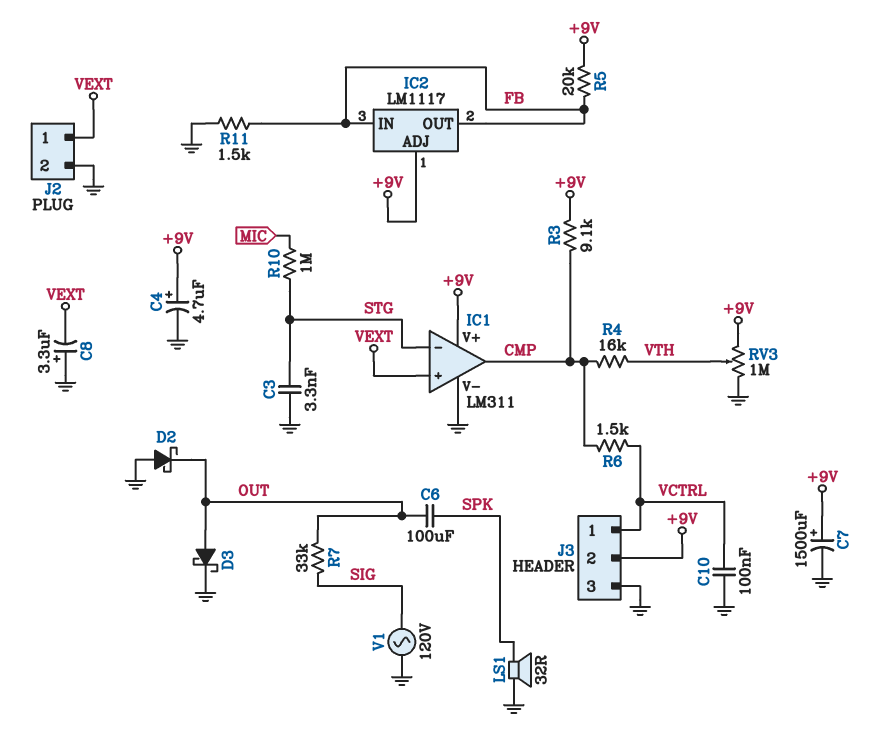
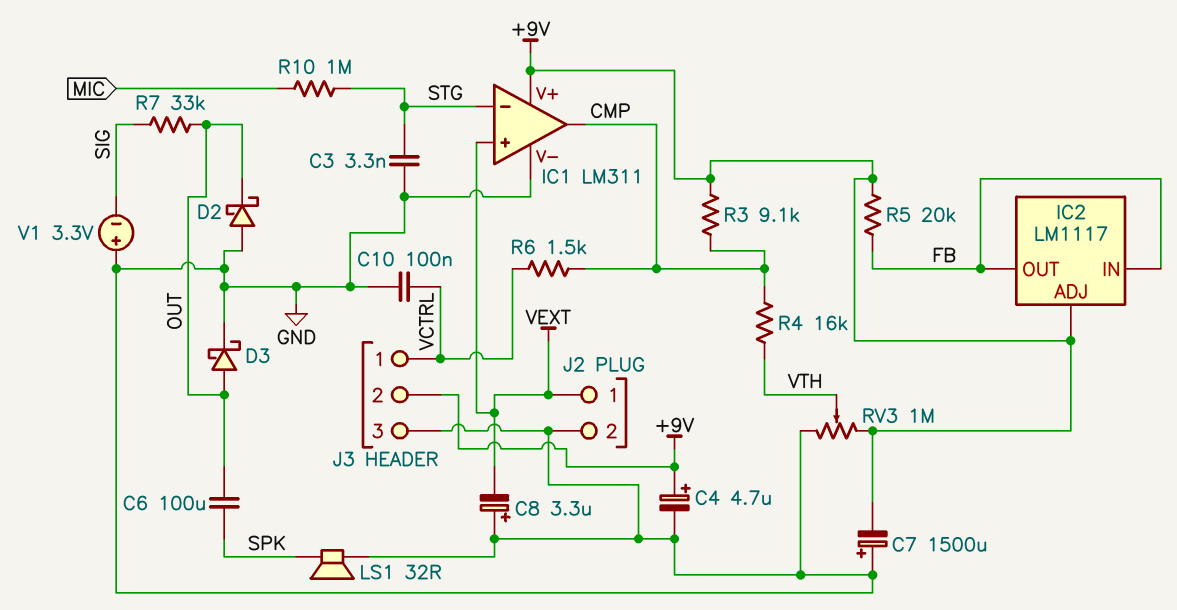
C7: 1500uF (plus +9V, minus GND) -> 1500uF (plus GND, minus +9V)
R11: 1.5k (FB, GND) -> none
V1: AC 120V (GND, SIG) -> 3.3V (plus GND, minus SIG)

